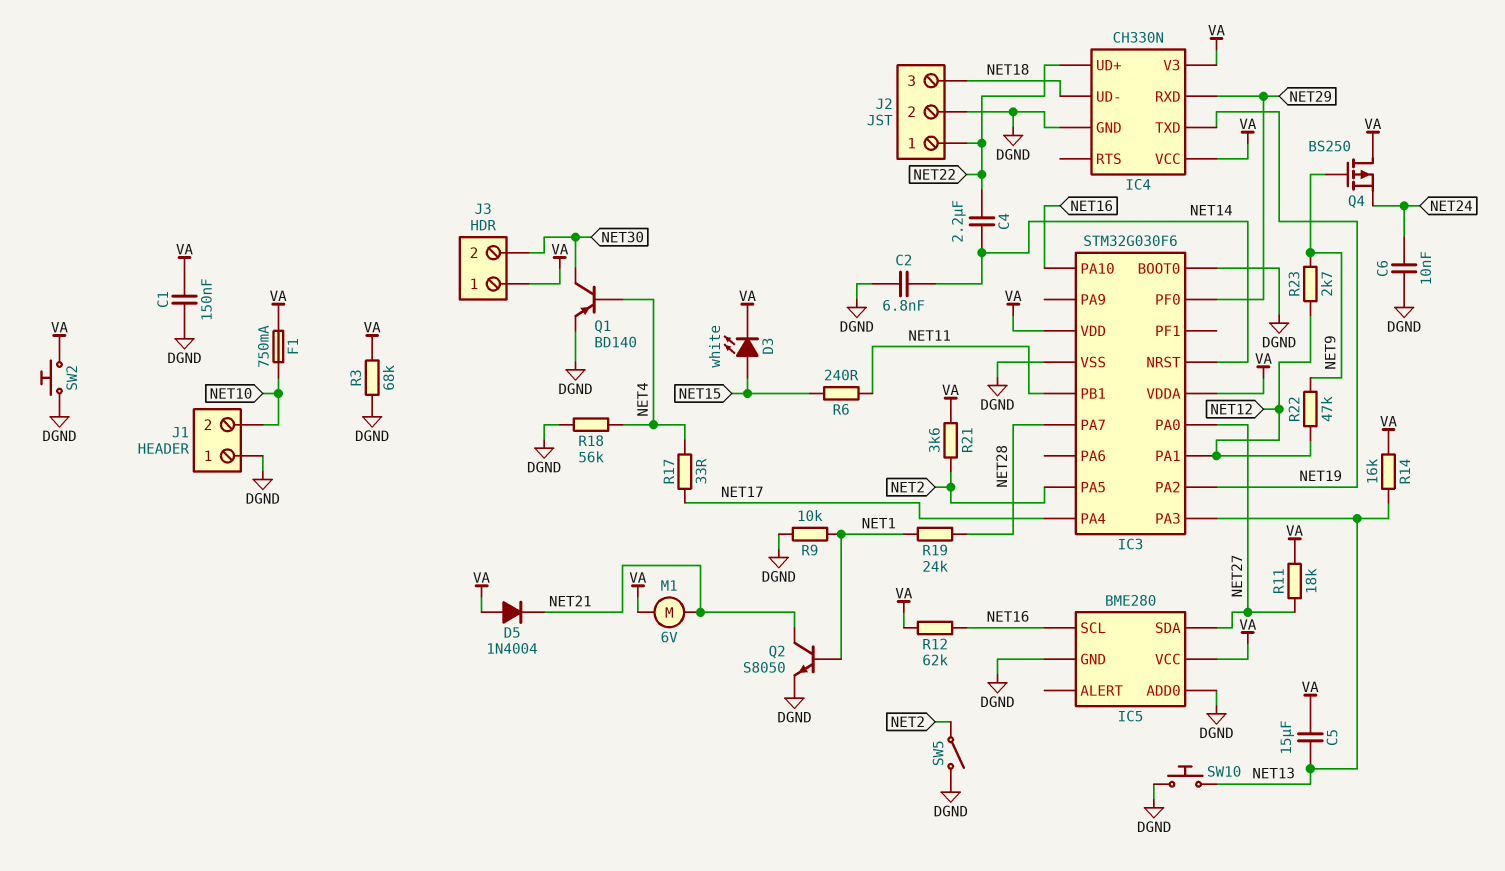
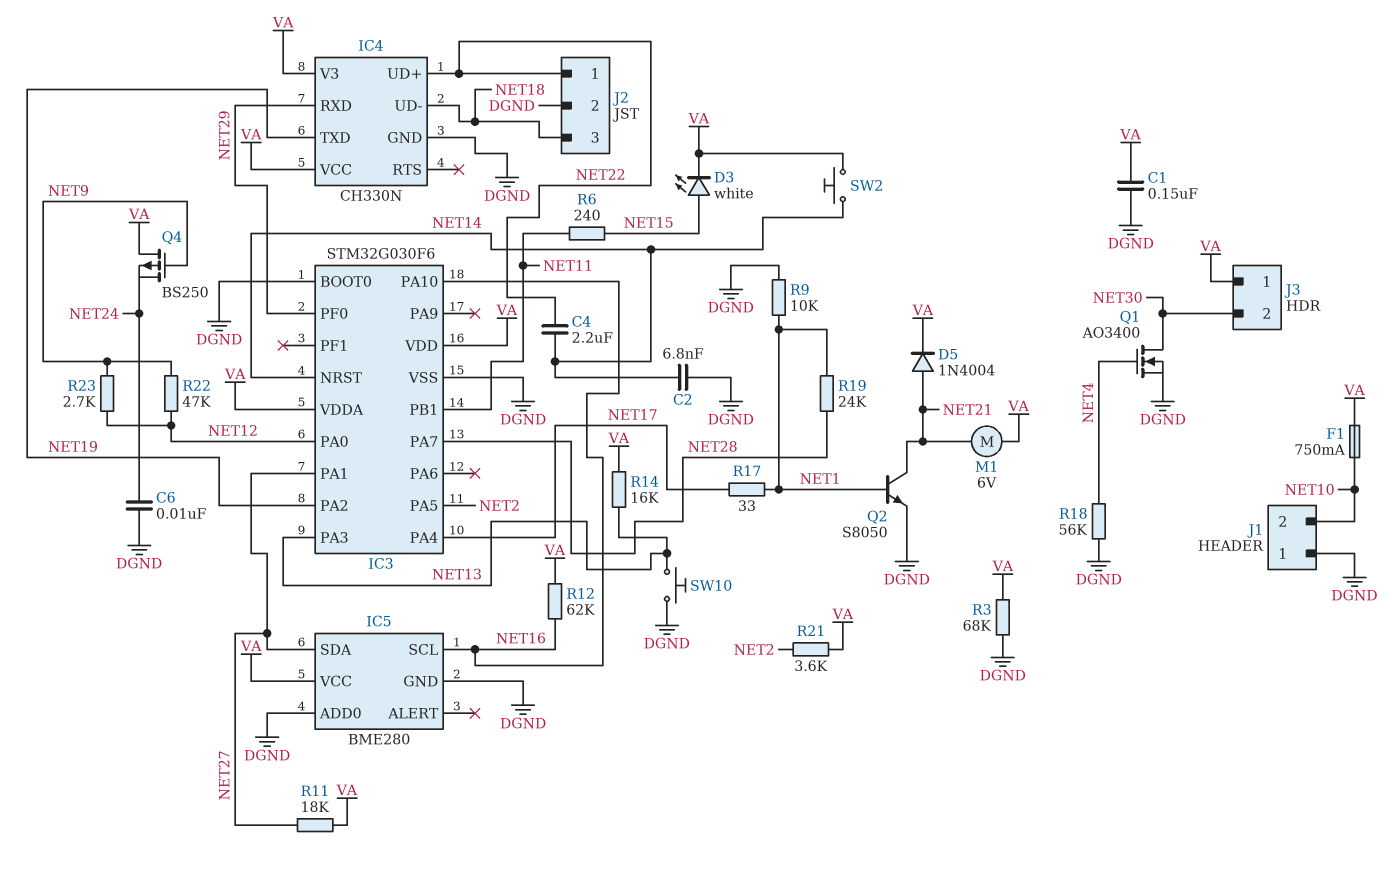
C5: 15uF (NET13, VA) -> none
D5: diode 1N4004 (A VA, K NET21) -> diode 1N4004 (A NET21, K VA)
IC3 pin PA0: NET27 -> NET12
IC3 pin PA1: NET12 -> NET27
Q1: PNP BD140 (B NET4, C NET30, E DGND) -> NMOS AO3400 (G NET4, D NET30, S DGND)
R17: 33 (NET4, NET17) -> 33 (NET1, NET17)
SW2: button (DGND, VA) -> button (NET14, VA)
SW5: switch (DGND, NET2) -> none

